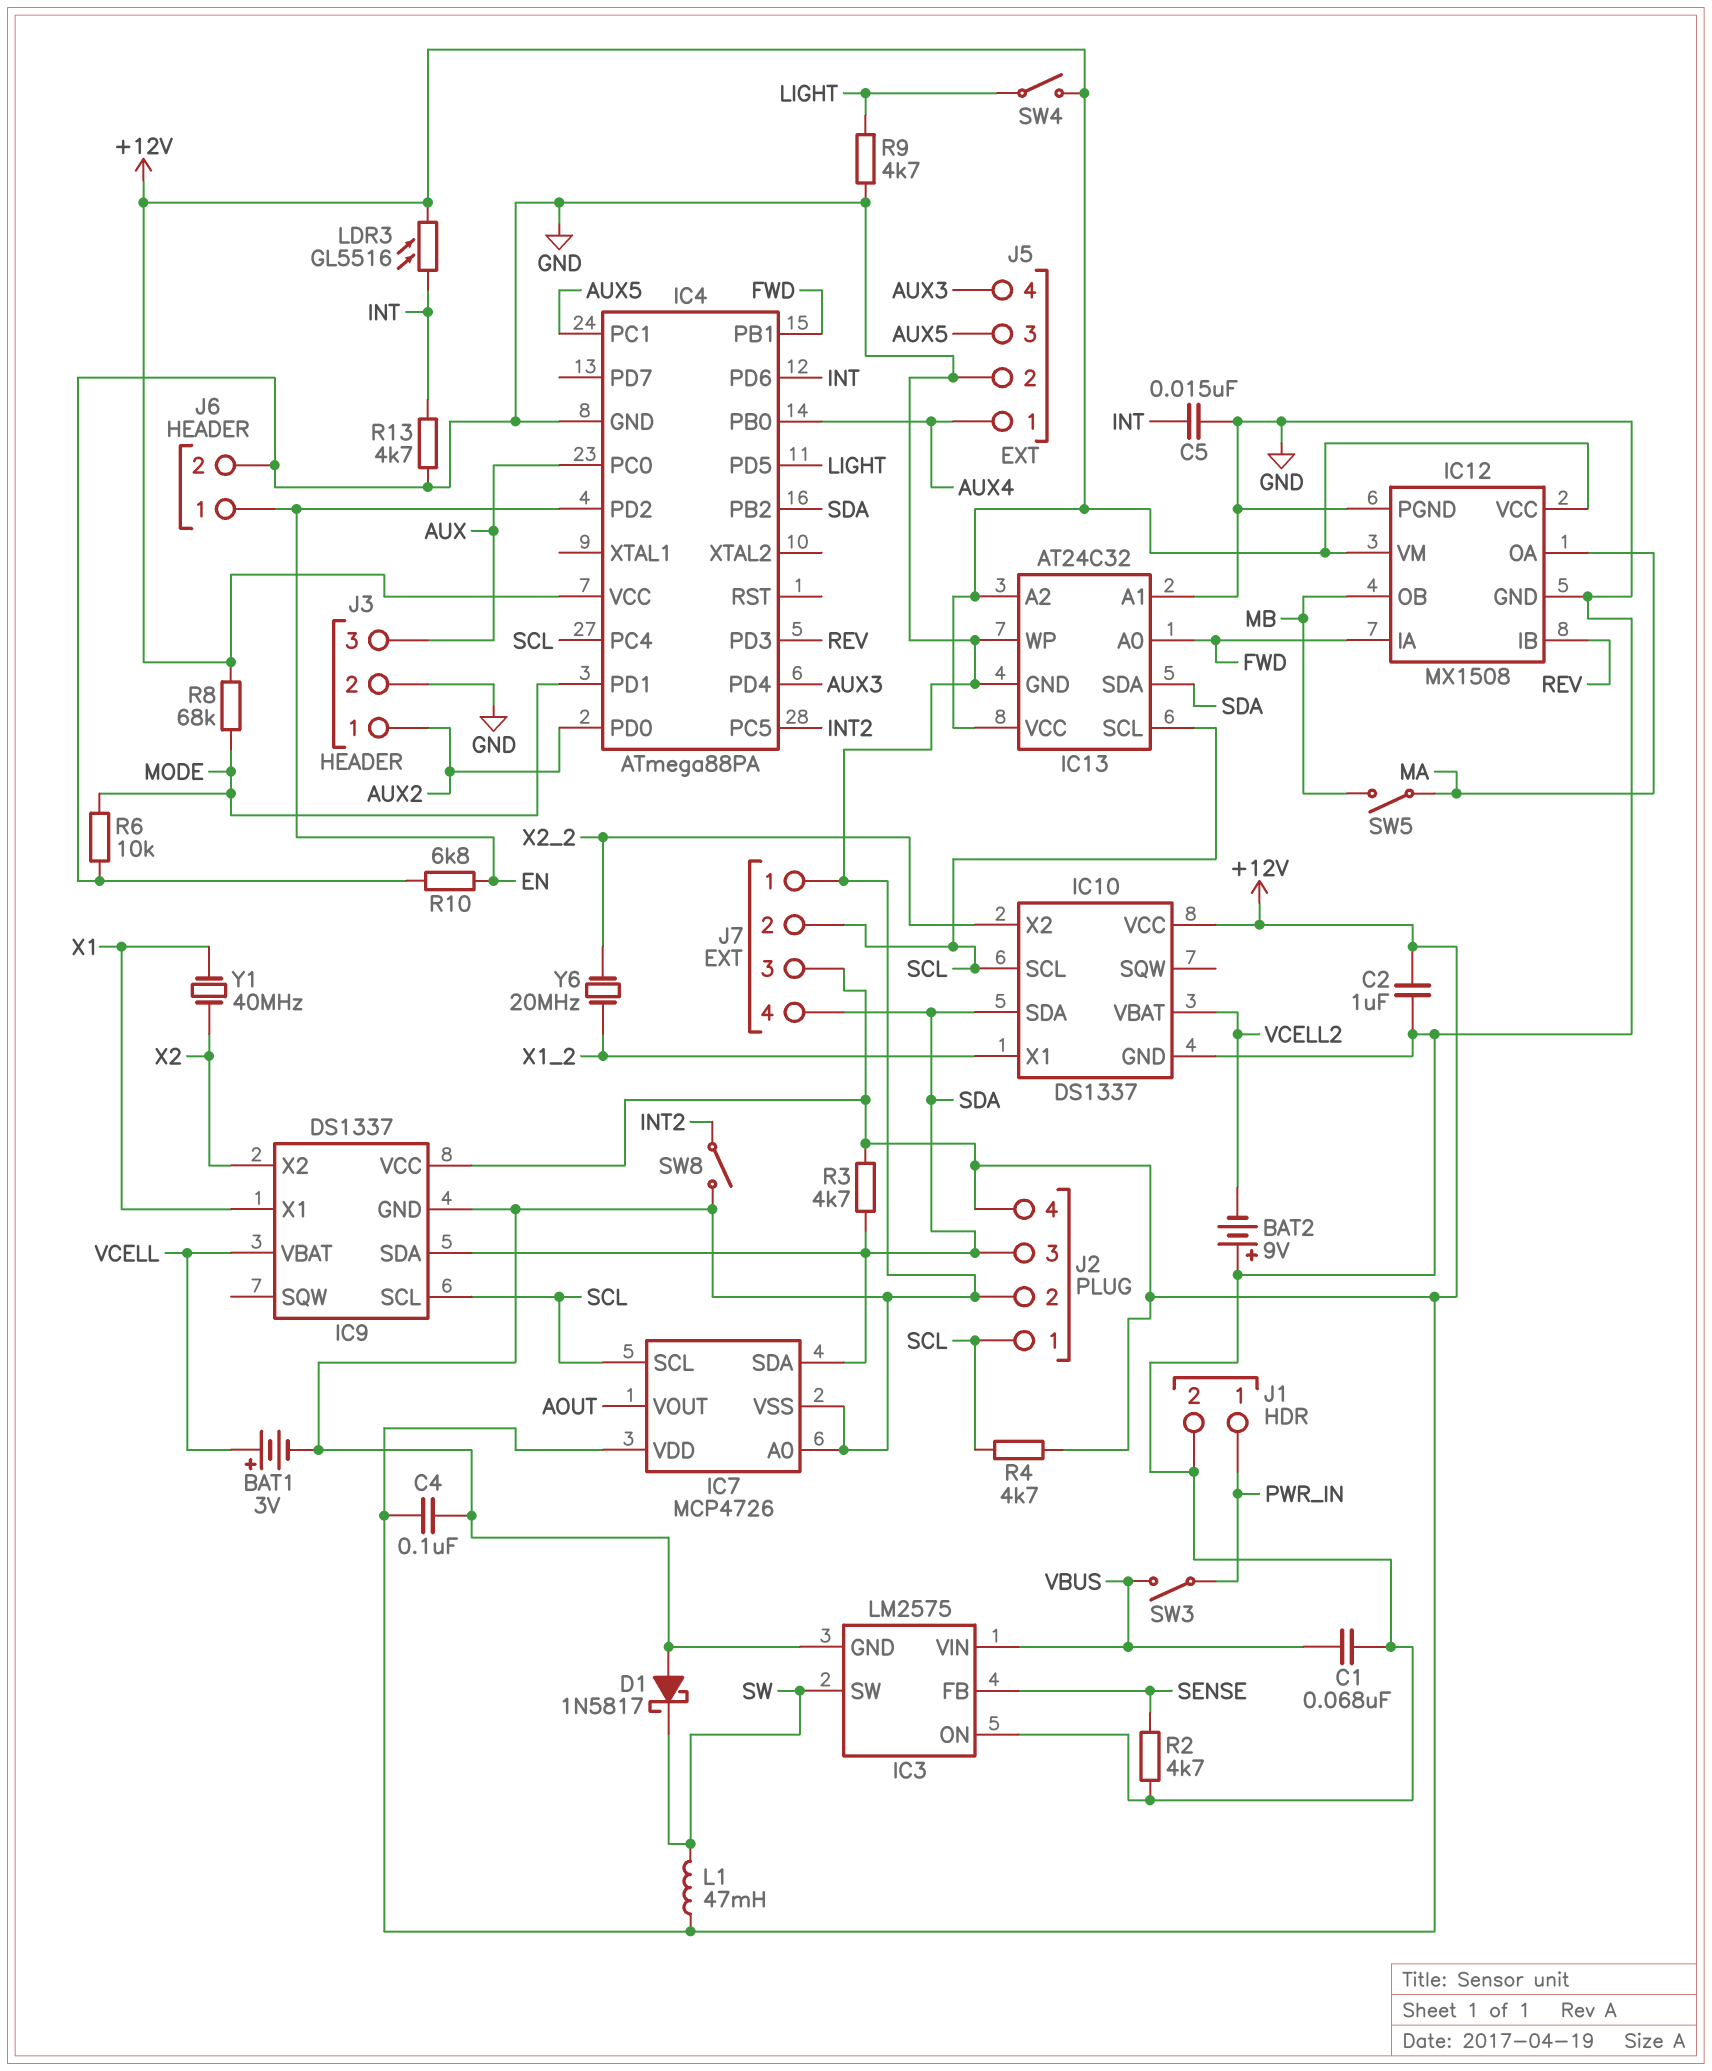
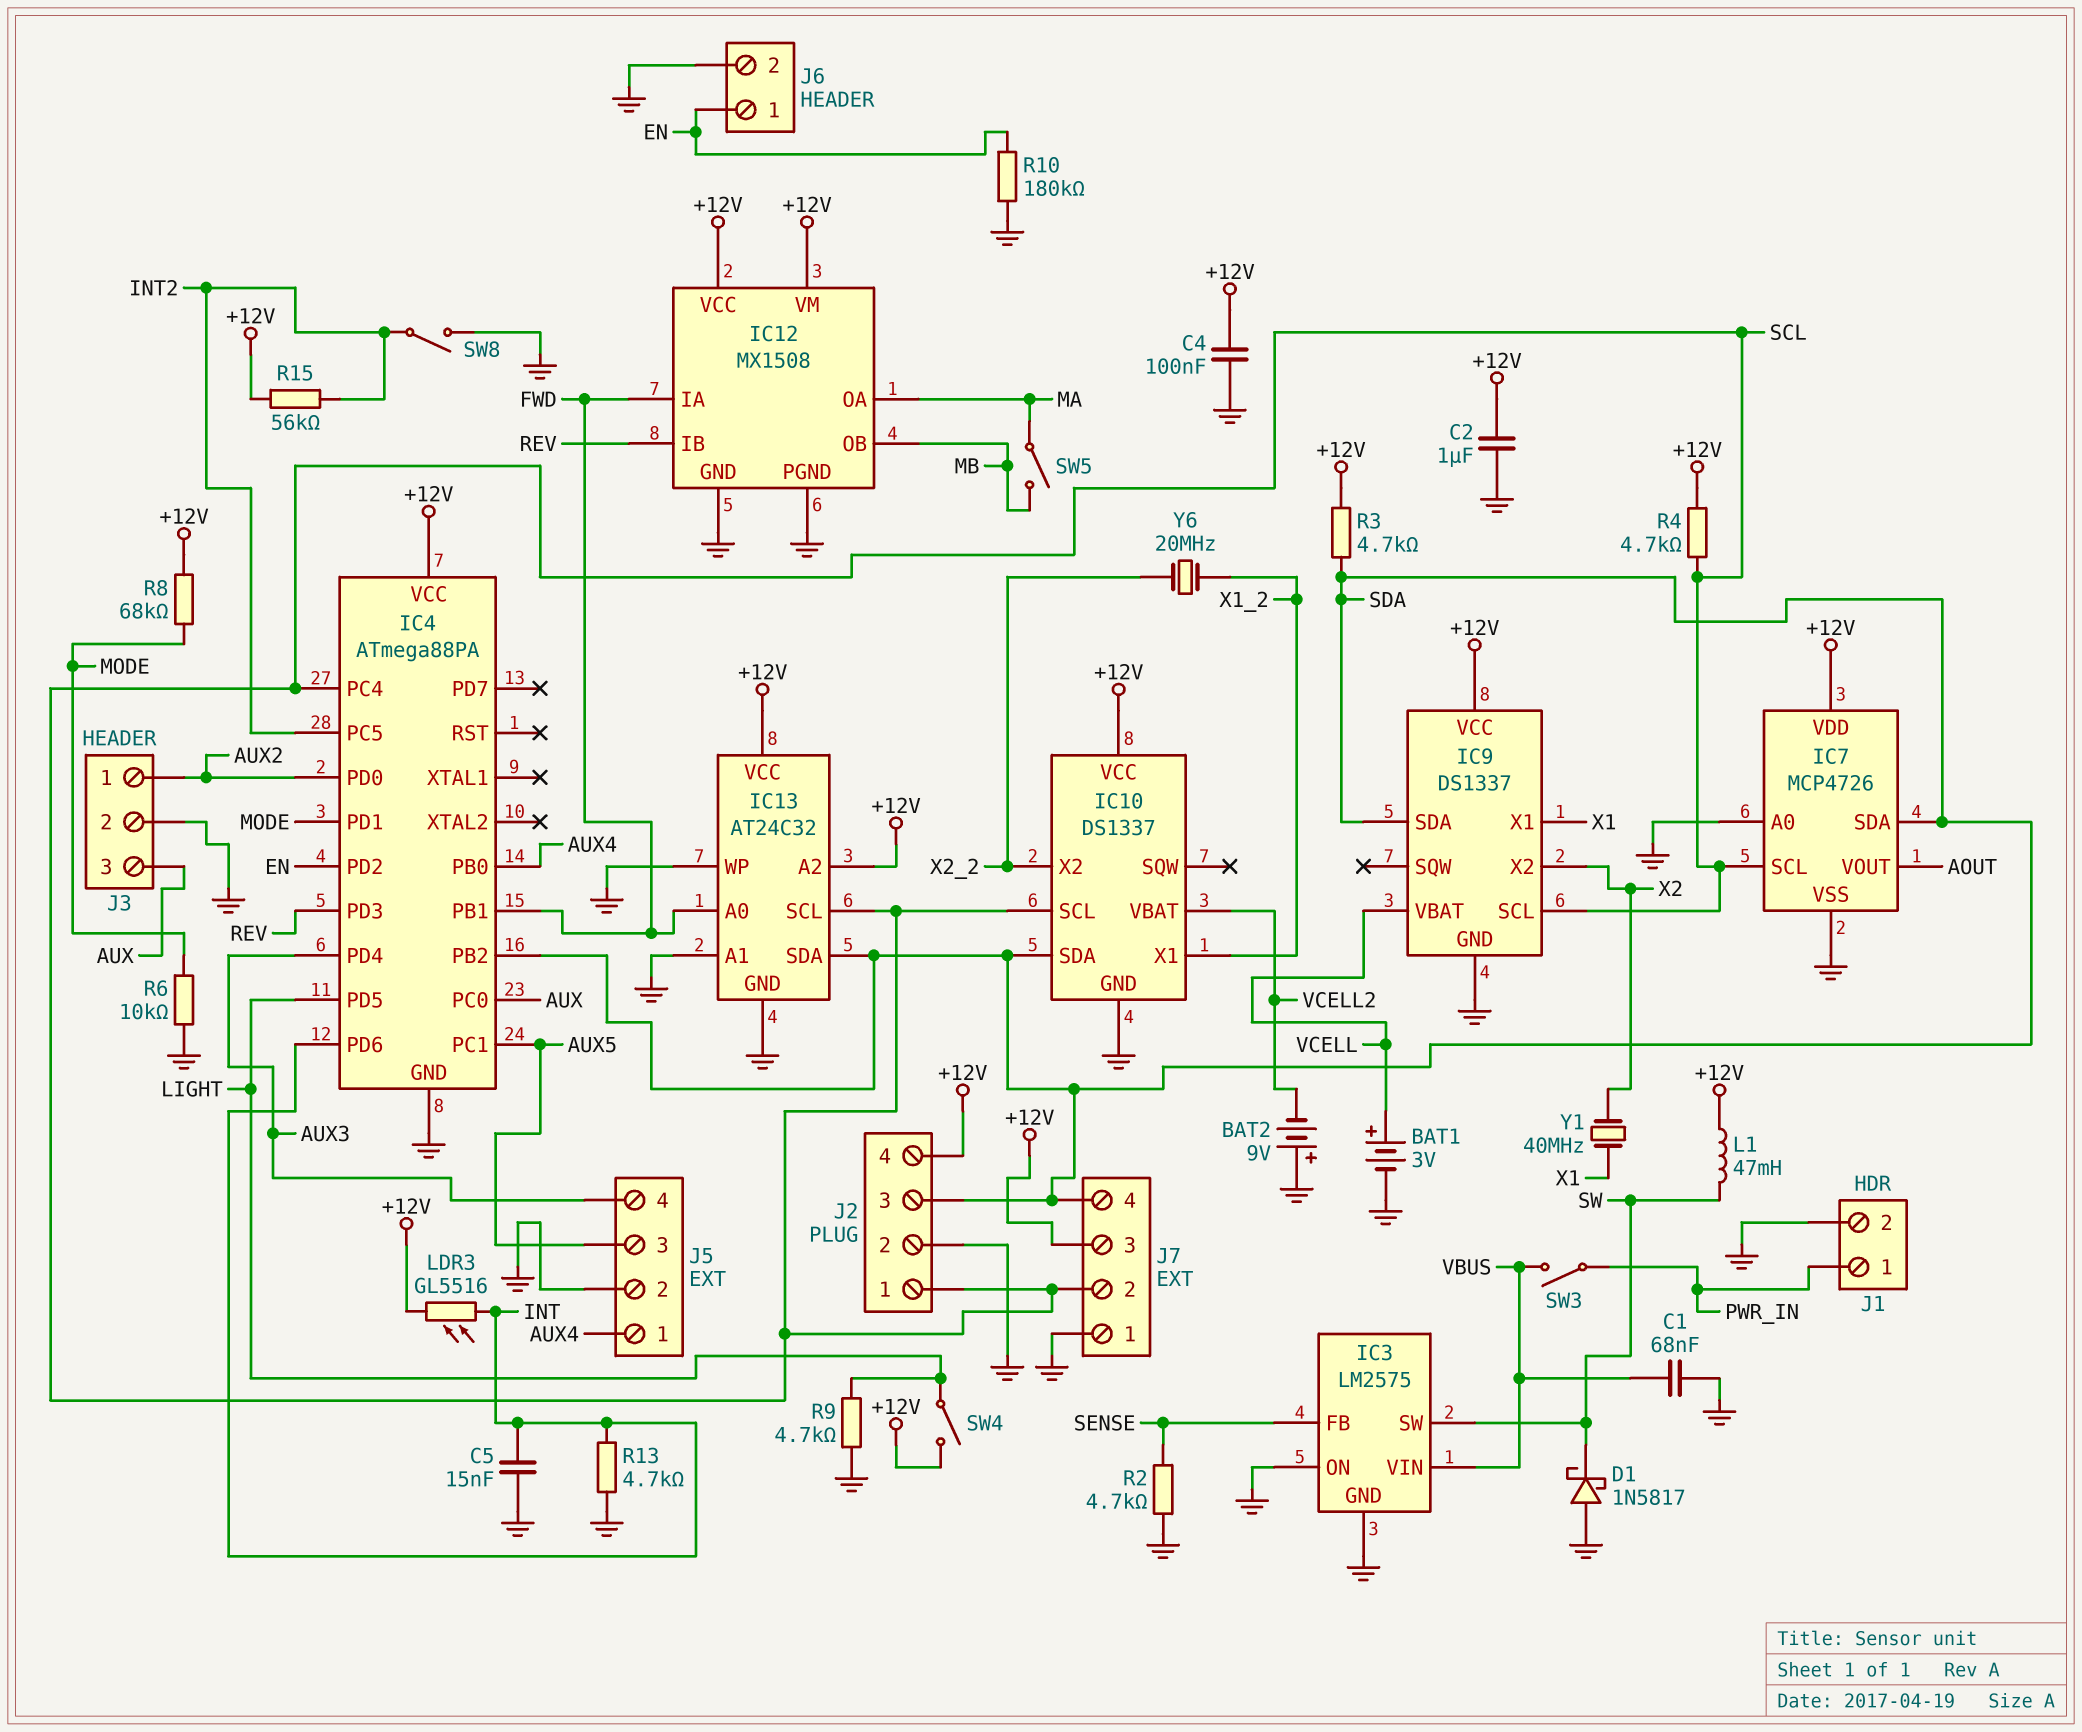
R10: 6.8k (EN, GND) -> 180k (EN, GND)
R15: none -> 56k (+12V, INT2)

